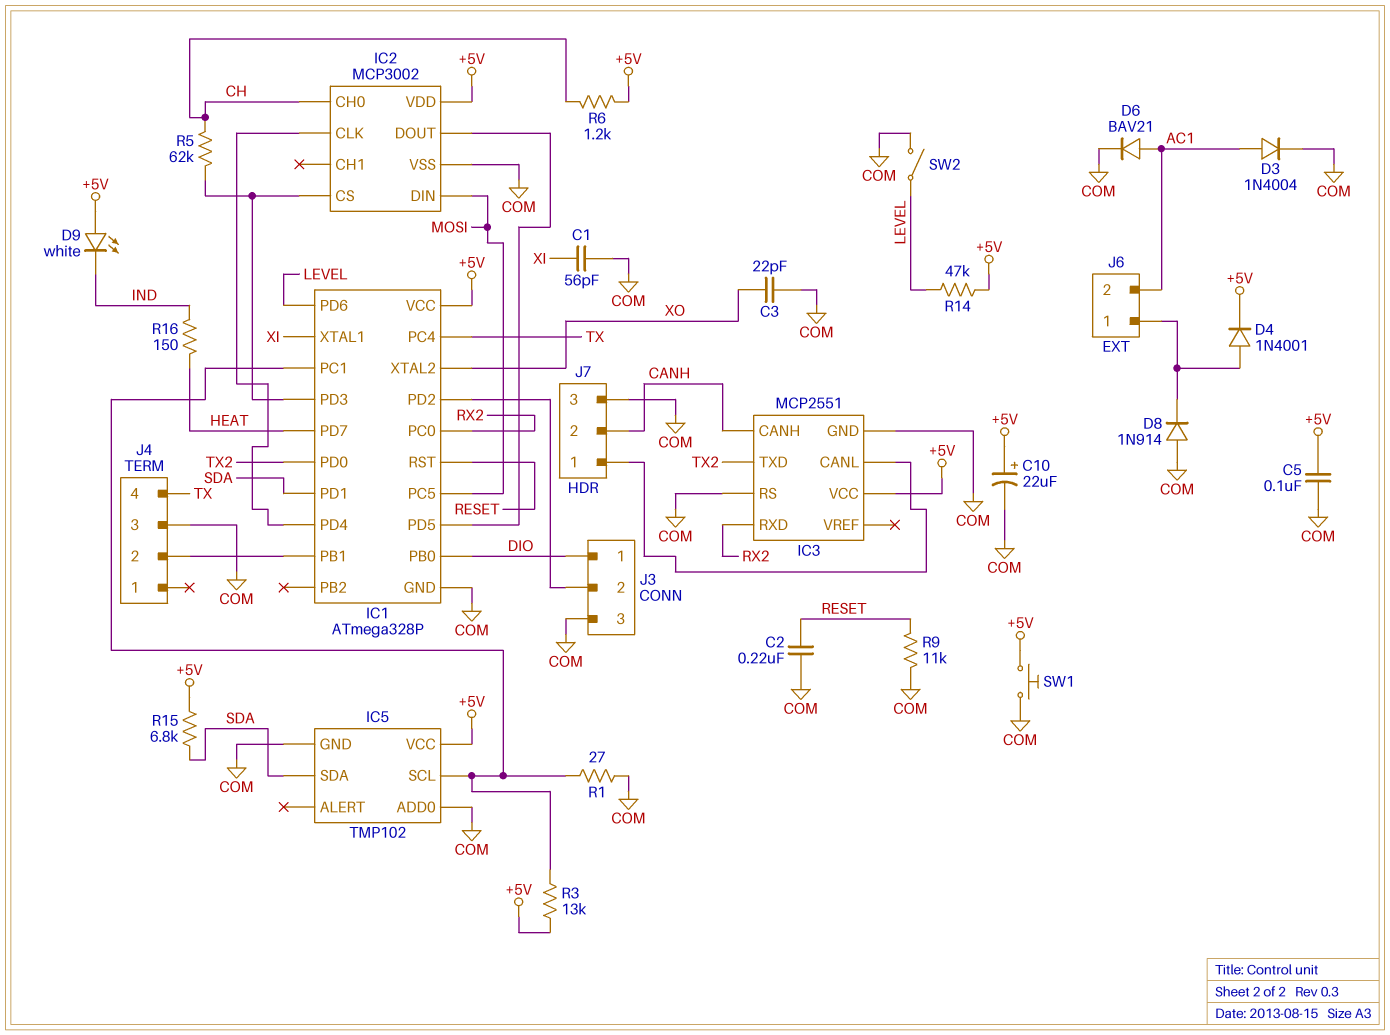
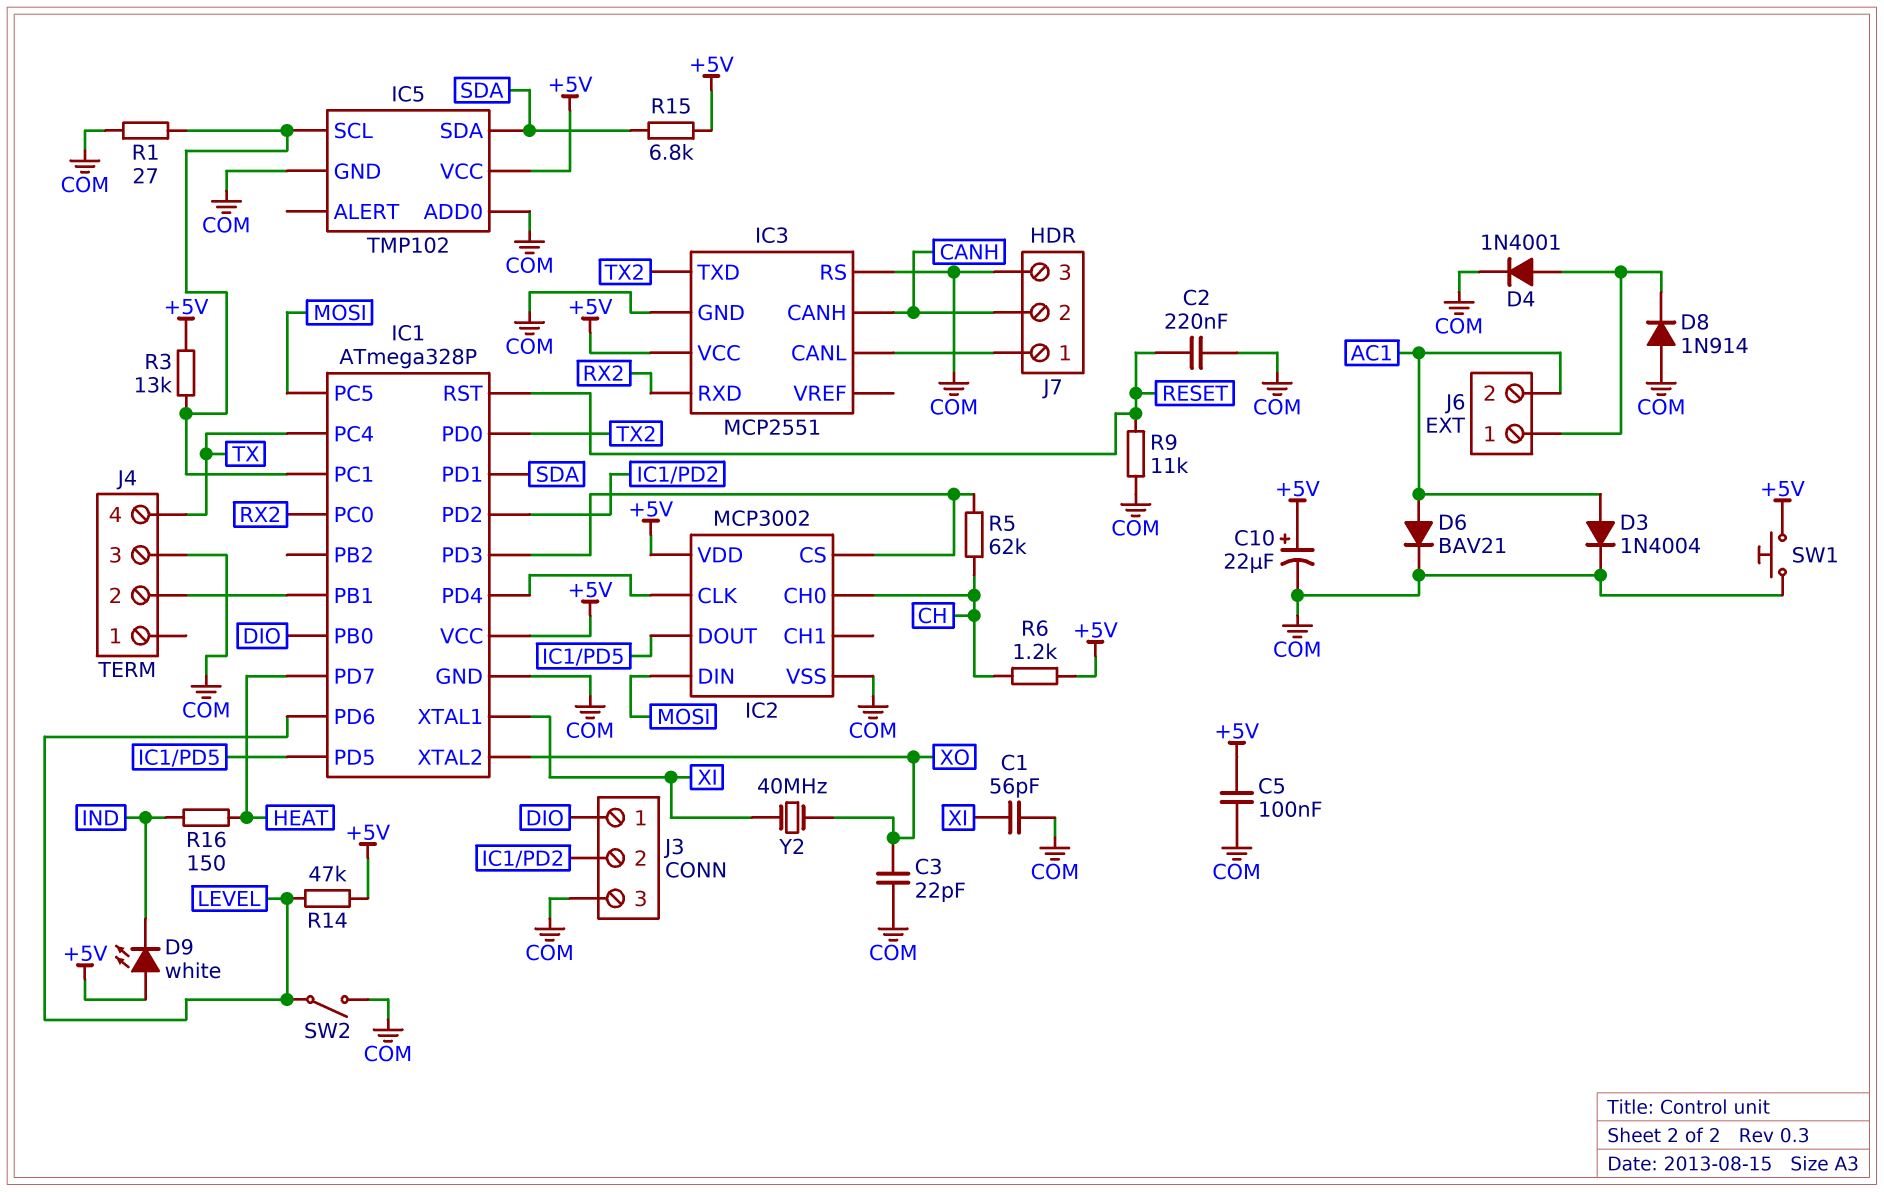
D4: diode 1N4001 (A J6/1, K +5V) -> diode 1N4001 (A J6/1, K COM)
Y2: none -> 40MHz (XI, XO)

